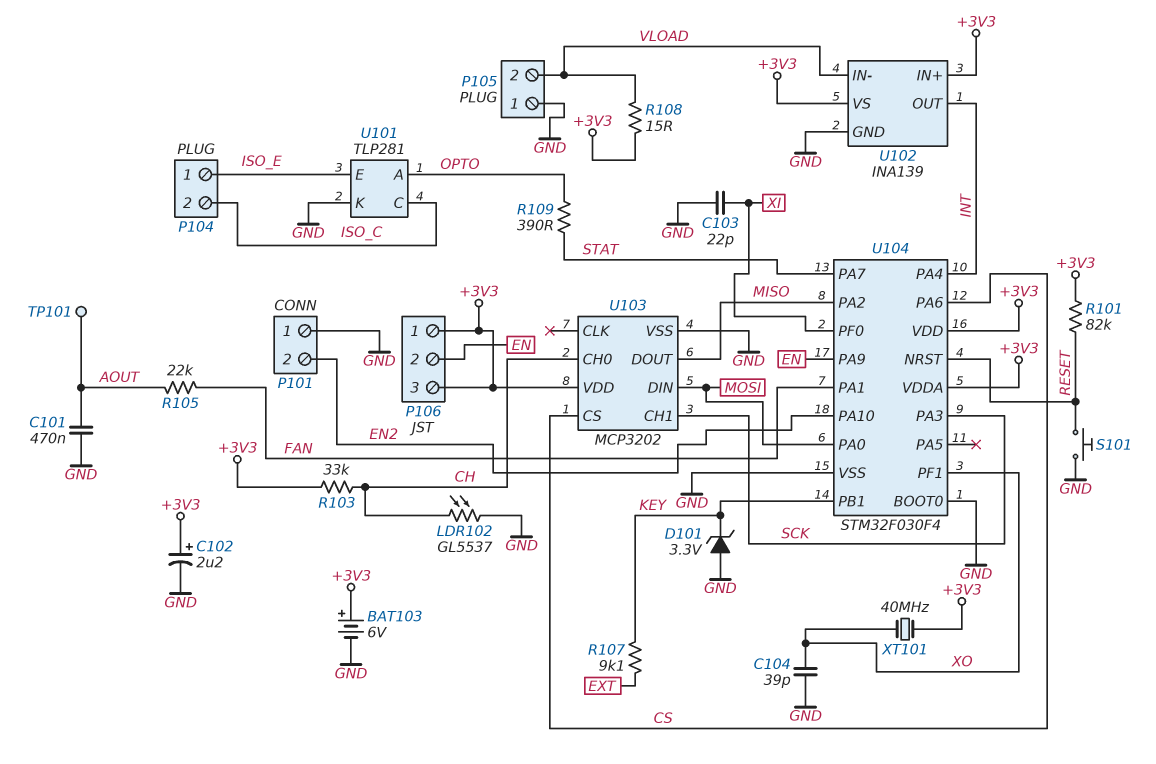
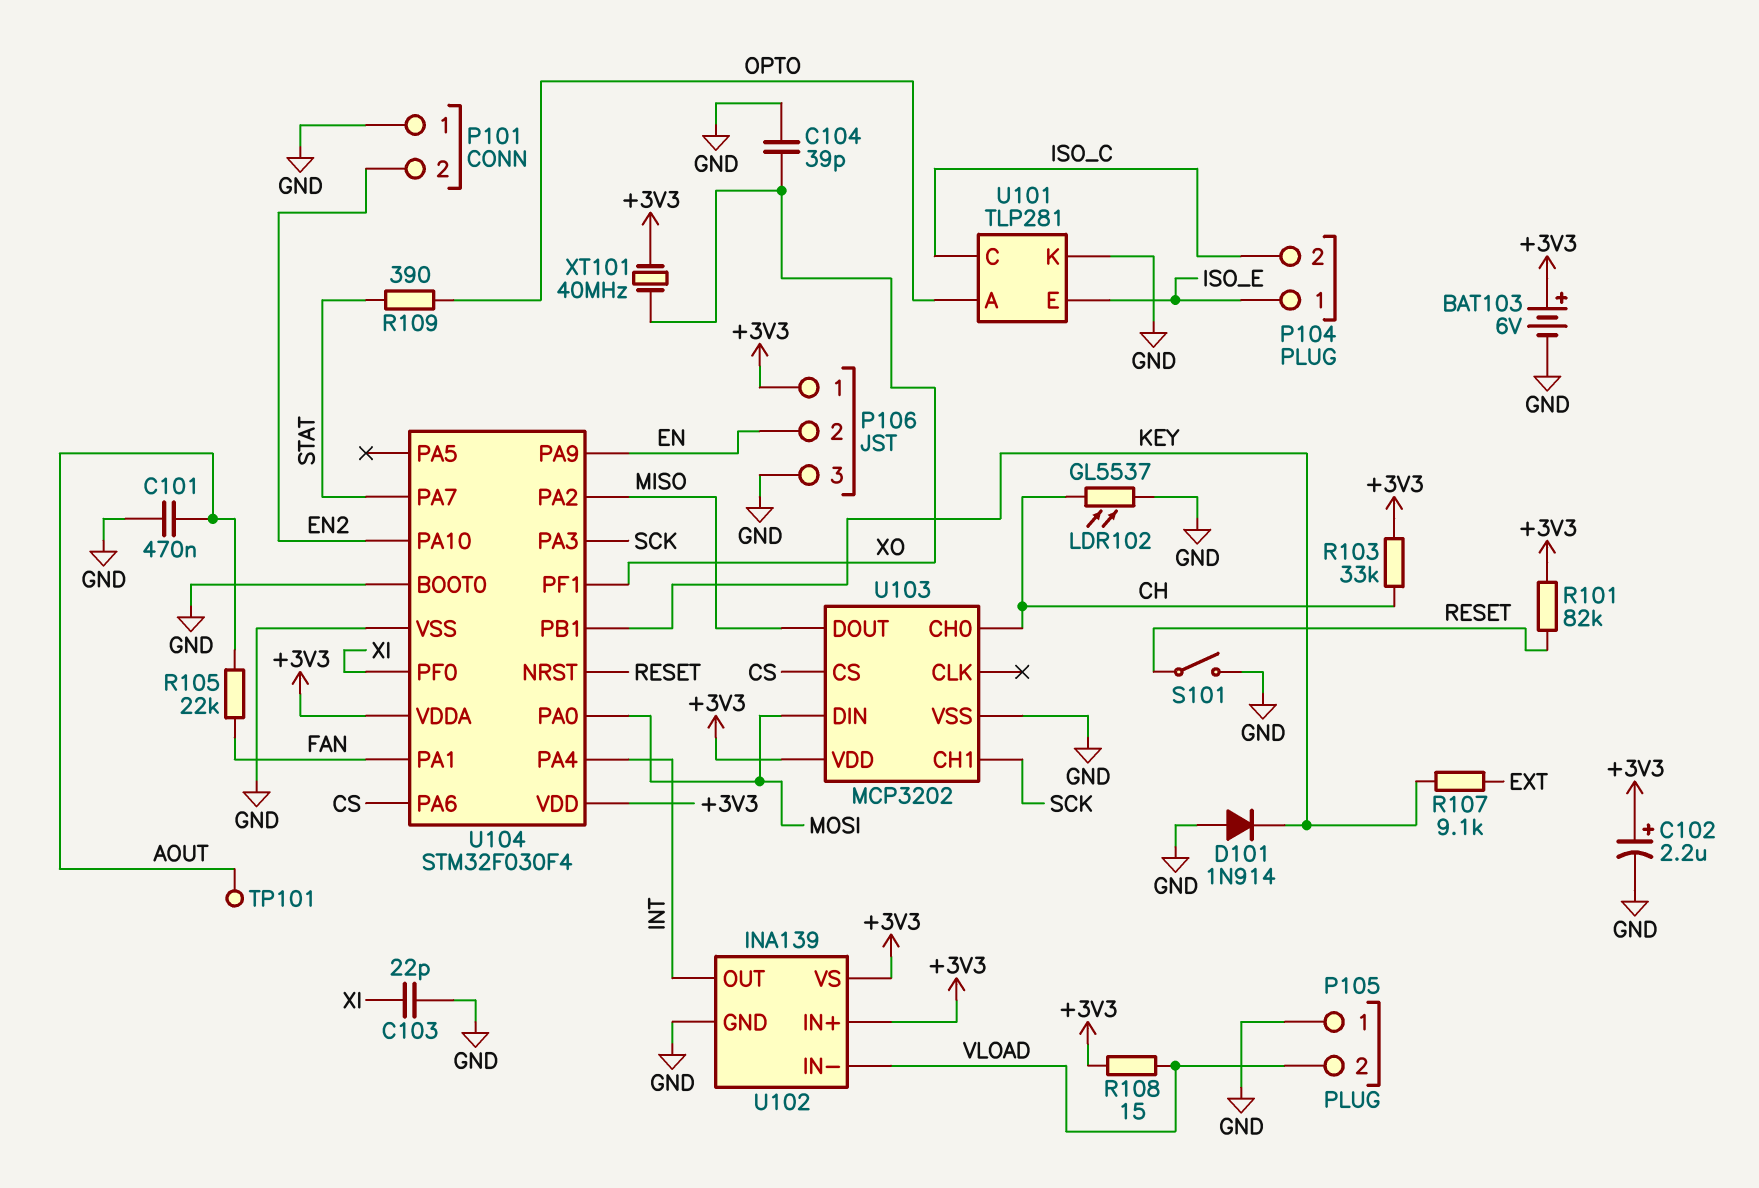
D101: zener 3.3V (A GND, K KEY) -> diode 1N914 (A GND, K KEY)
P106 pin 3: +3V3 -> GND
S101: button (GND, RESET) -> switch (GND, RESET)

